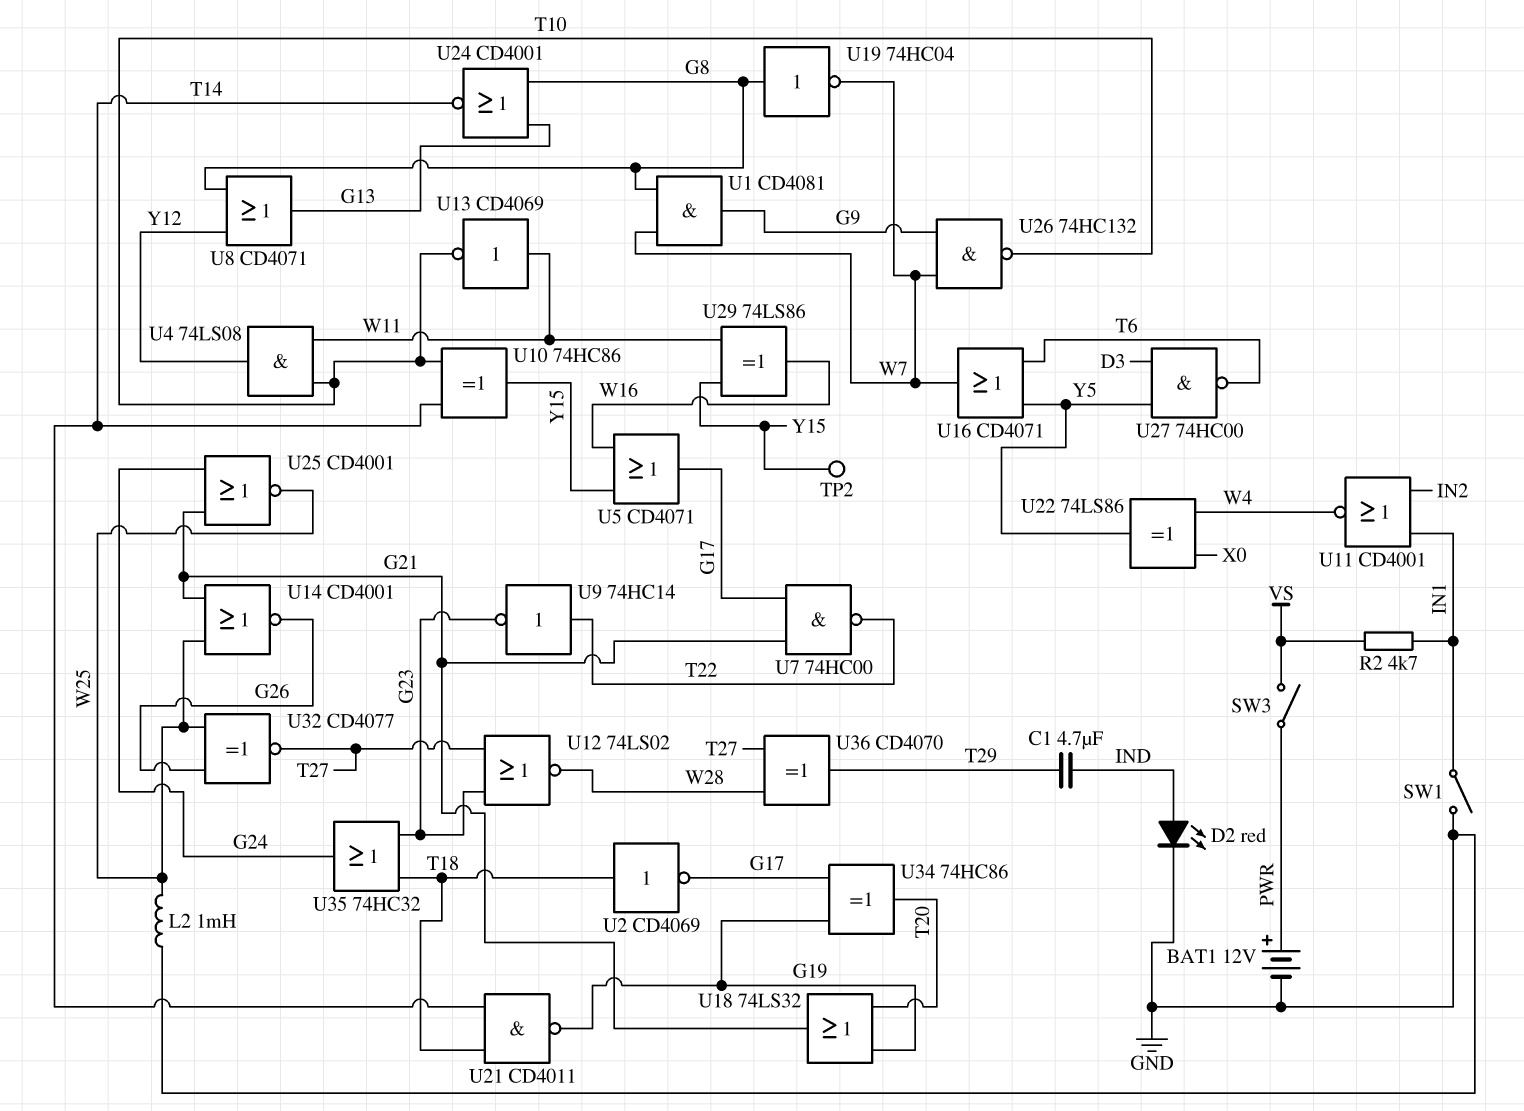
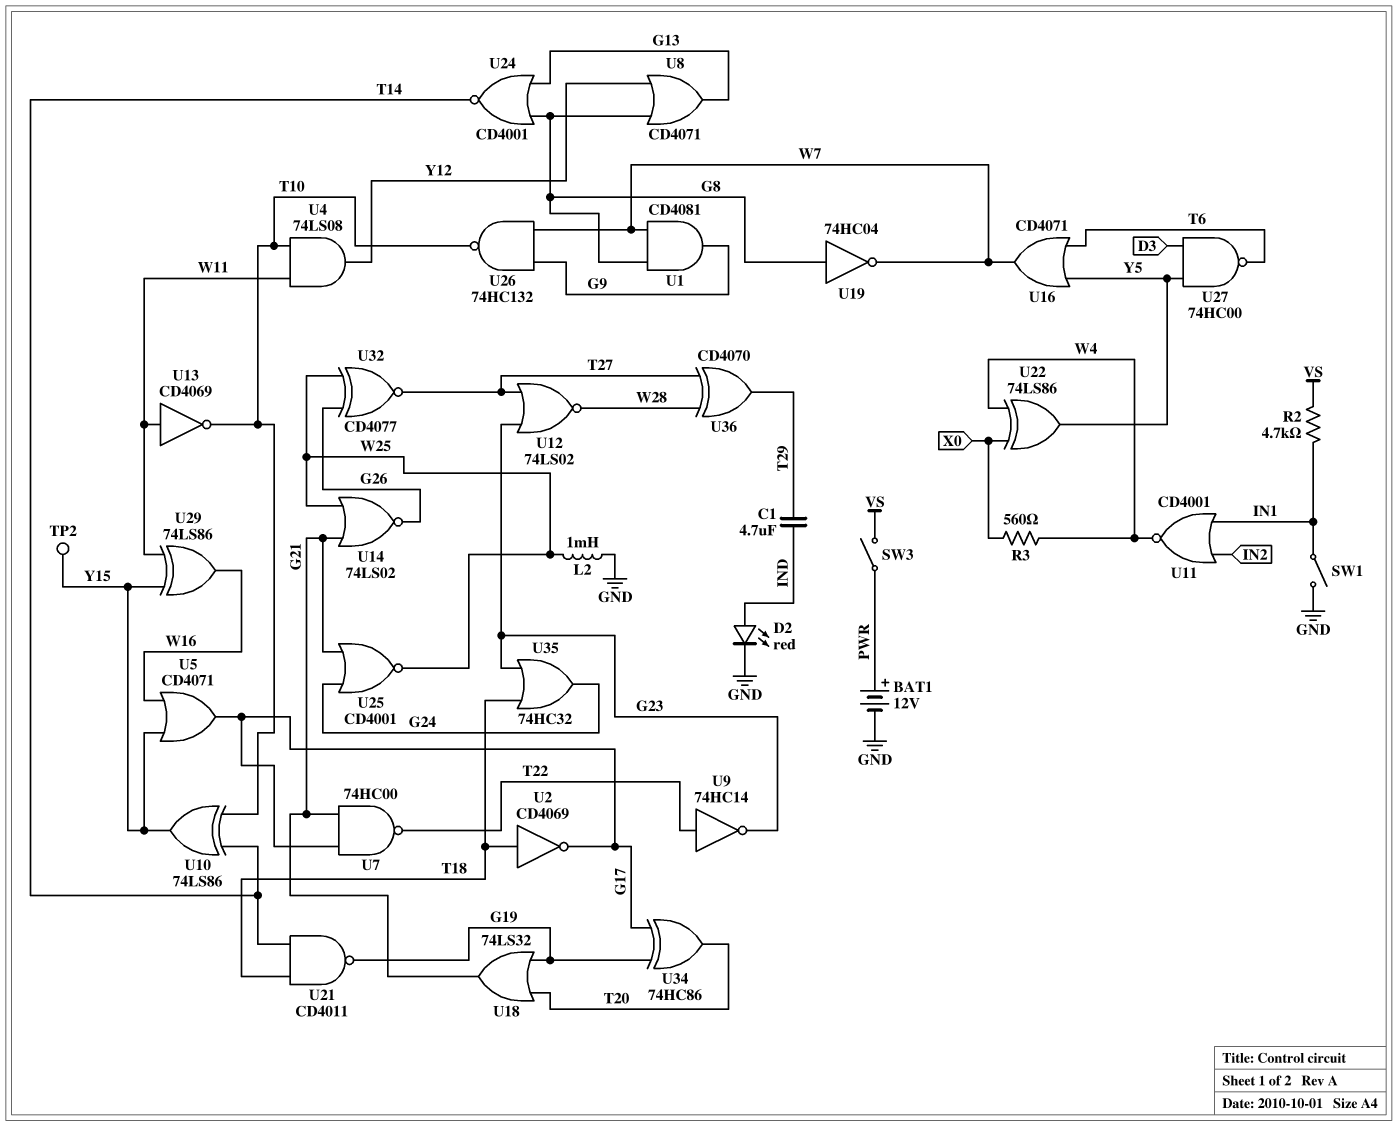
R3: none -> 560 (W4, X0)
U10: XOR 74HC86 (in T10, in T14, out Y15) -> XOR 74LS86 (in T10, in T14, out Y15)
U14: NOR CD4001 (in G21, in W25, out G26) -> NOR 74LS02 (in G21, in W25, out G26)

